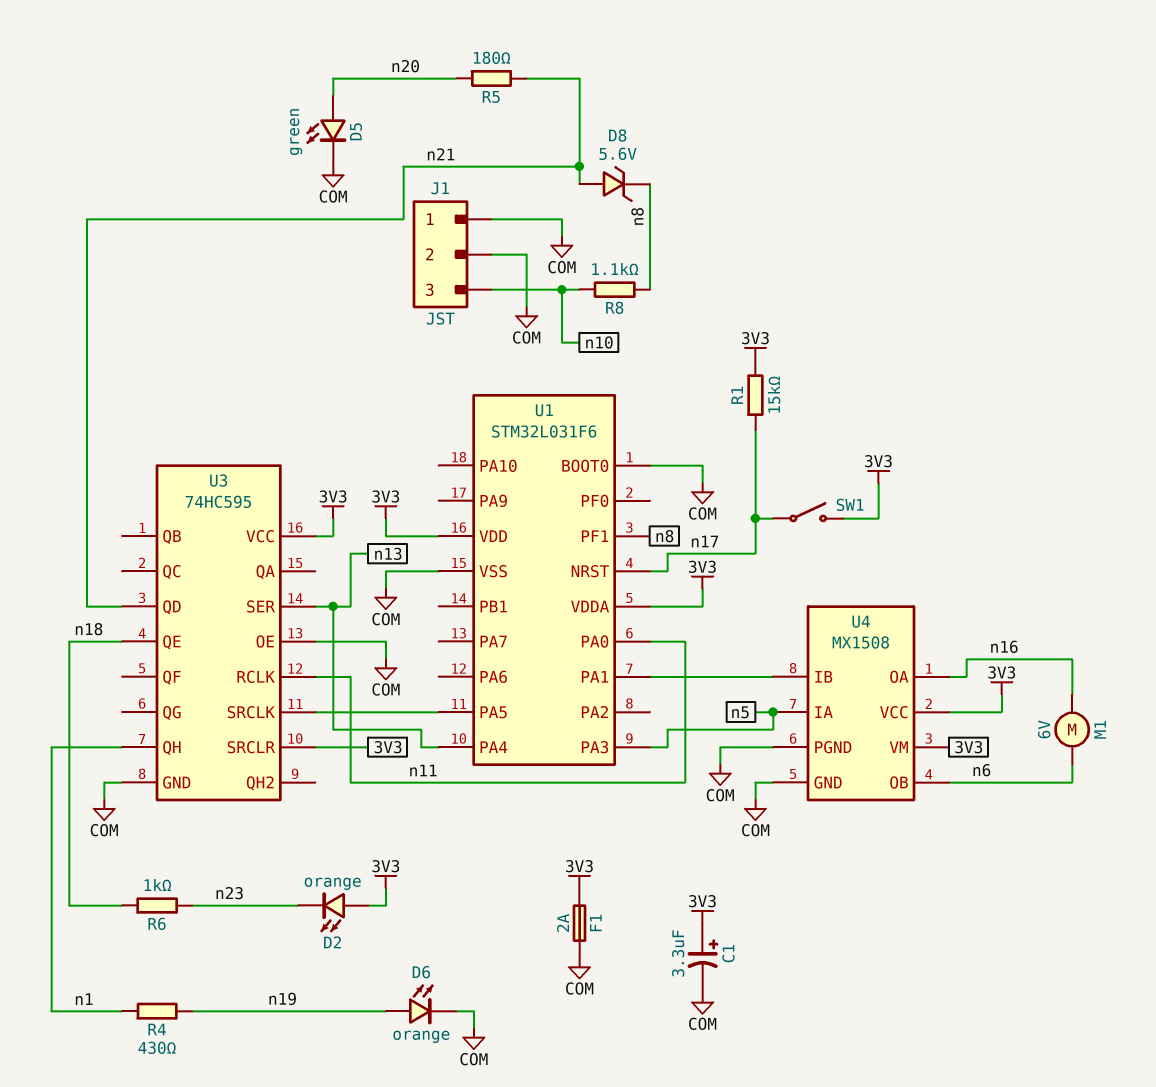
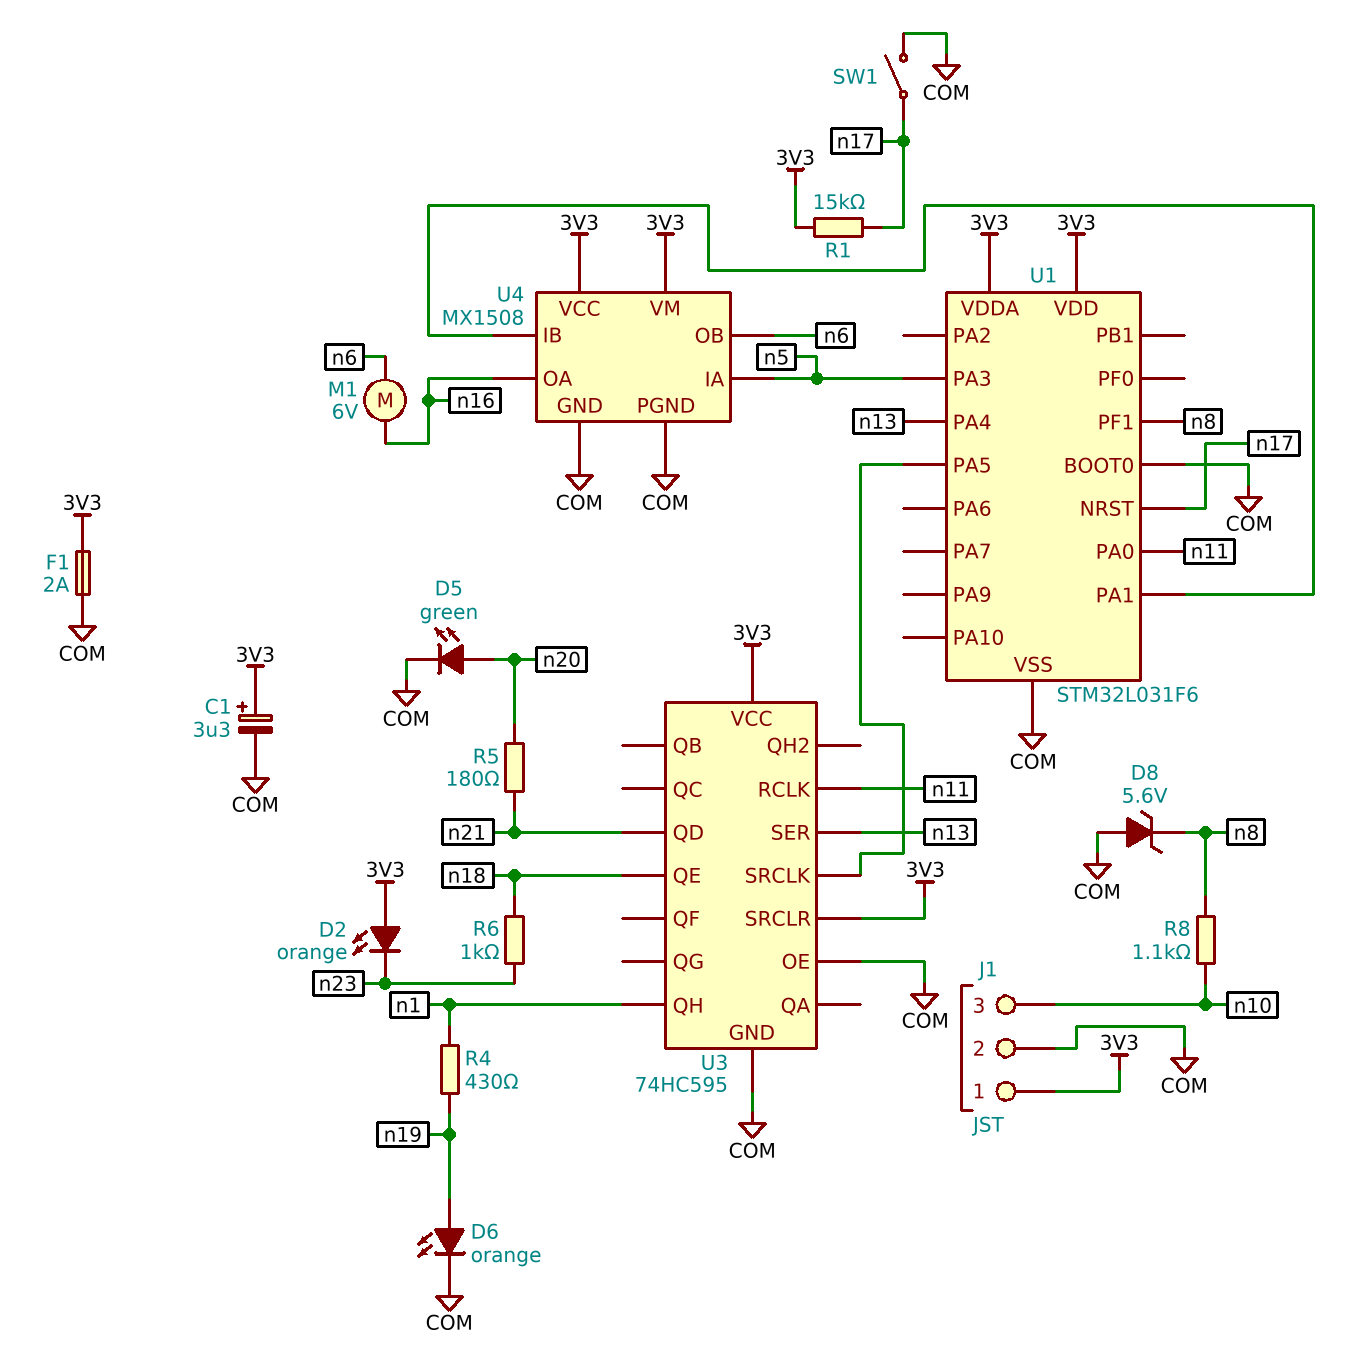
D8: zener 5.6V (A n21, K n8) -> zener 5.6V (A COM, K n8)
J1 pin 1: COM -> 3V3
SW1: switch (3V3, n17) -> switch (COM, n17)

